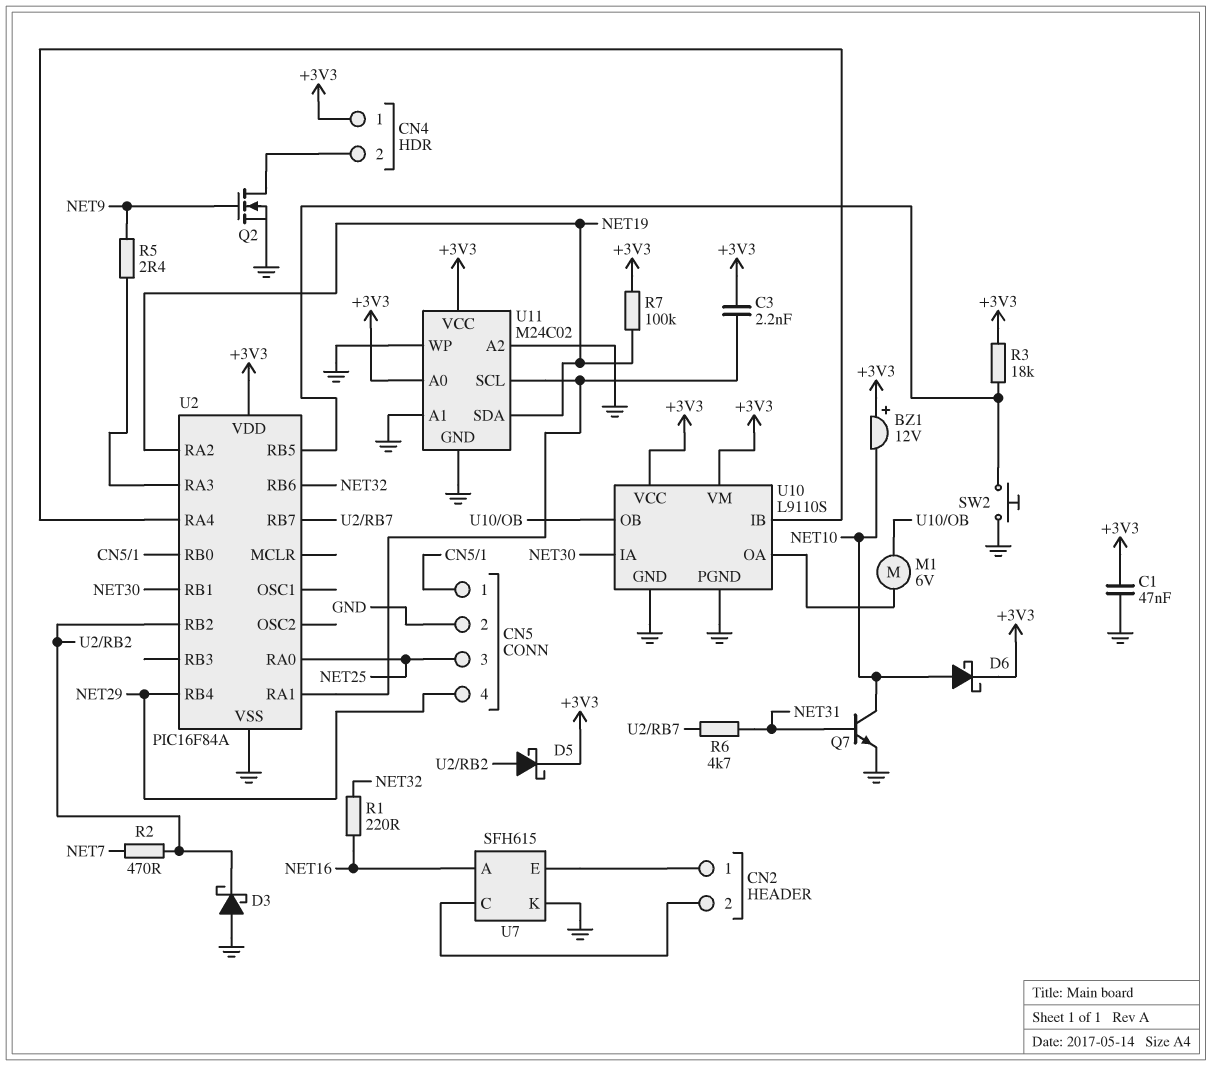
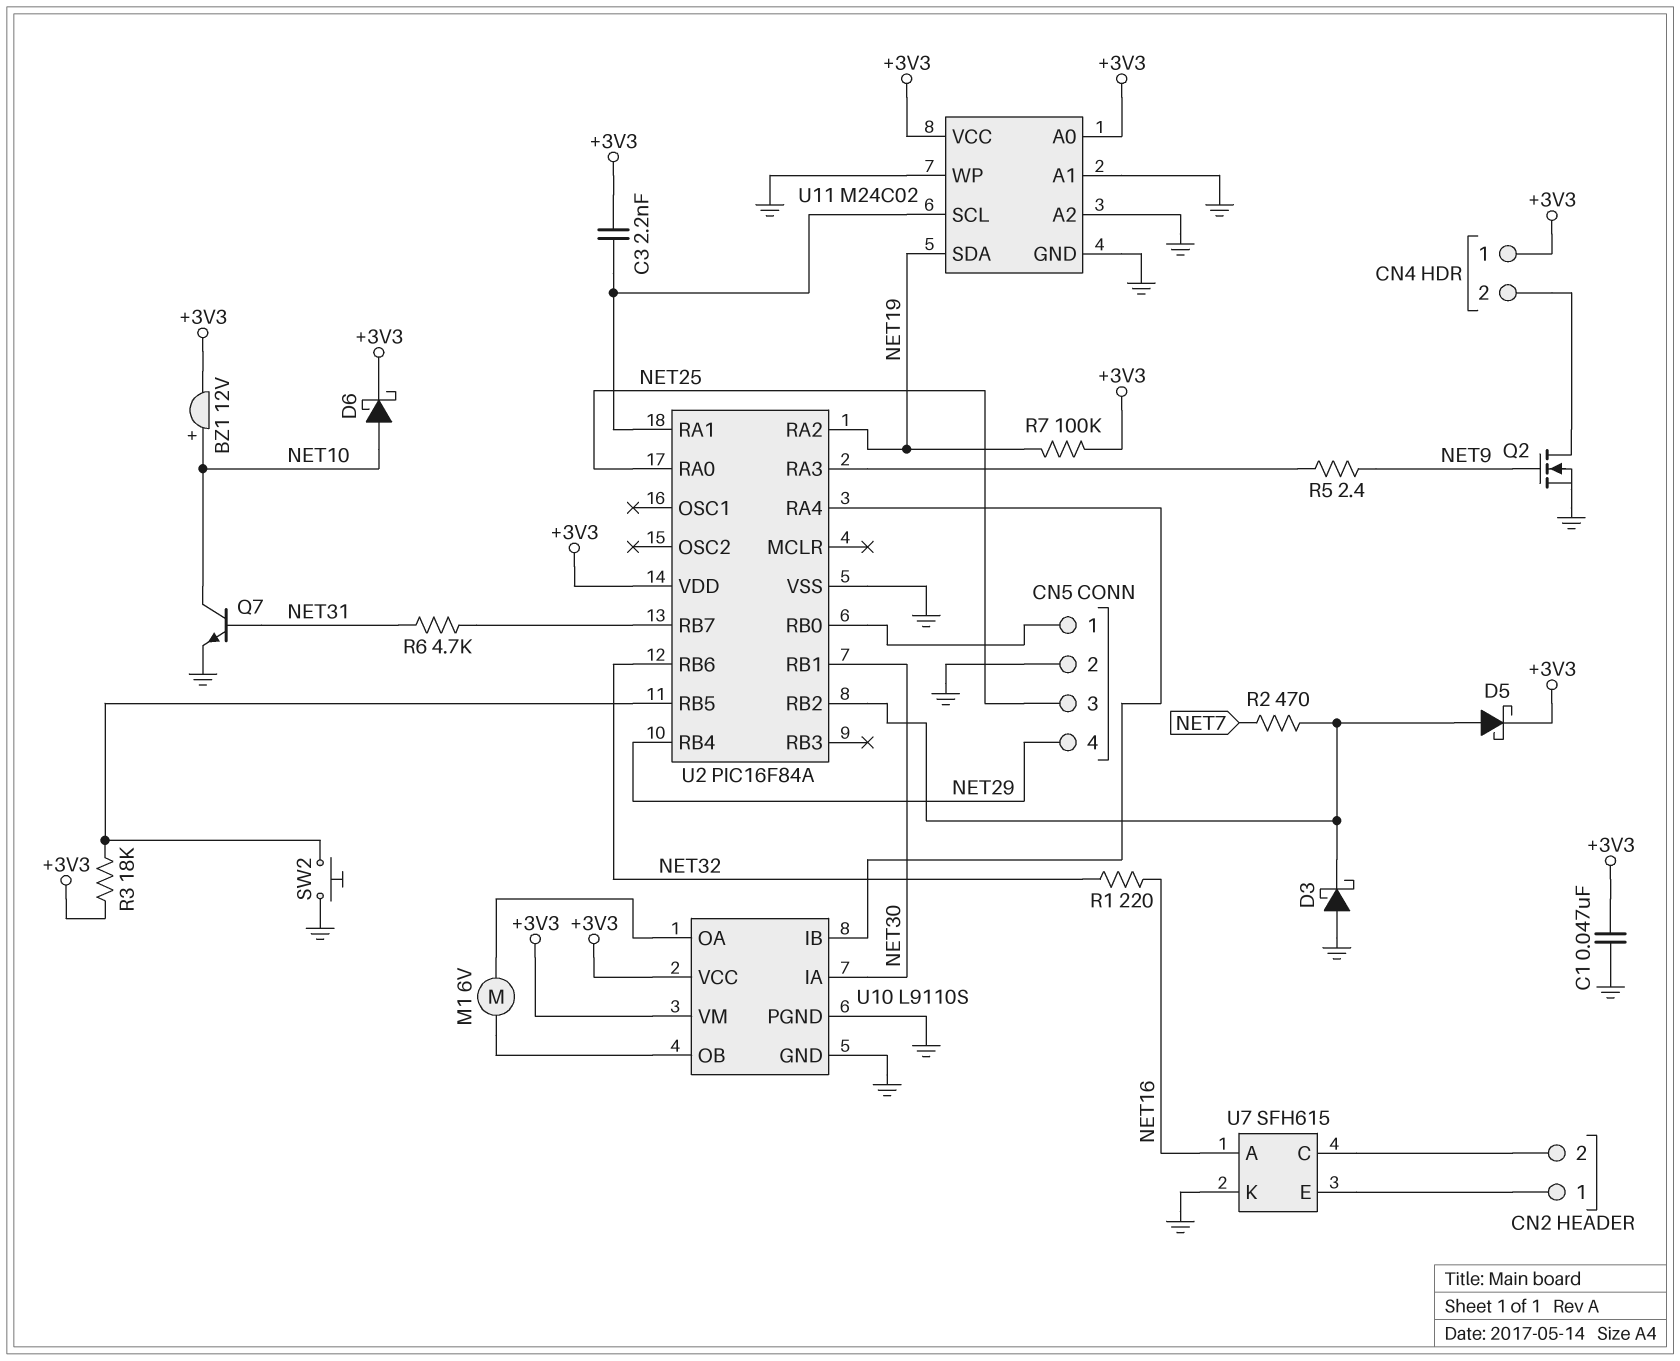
BZ1: buzzer 12V (plus +3V3, minus NET10) -> buzzer 12V (plus NET10, minus +3V3)

